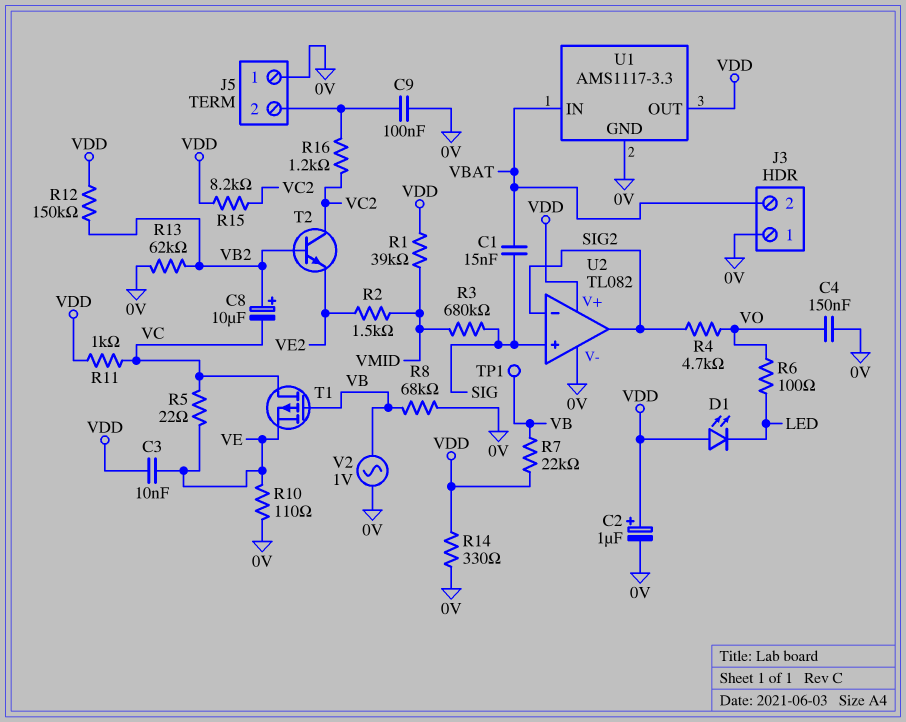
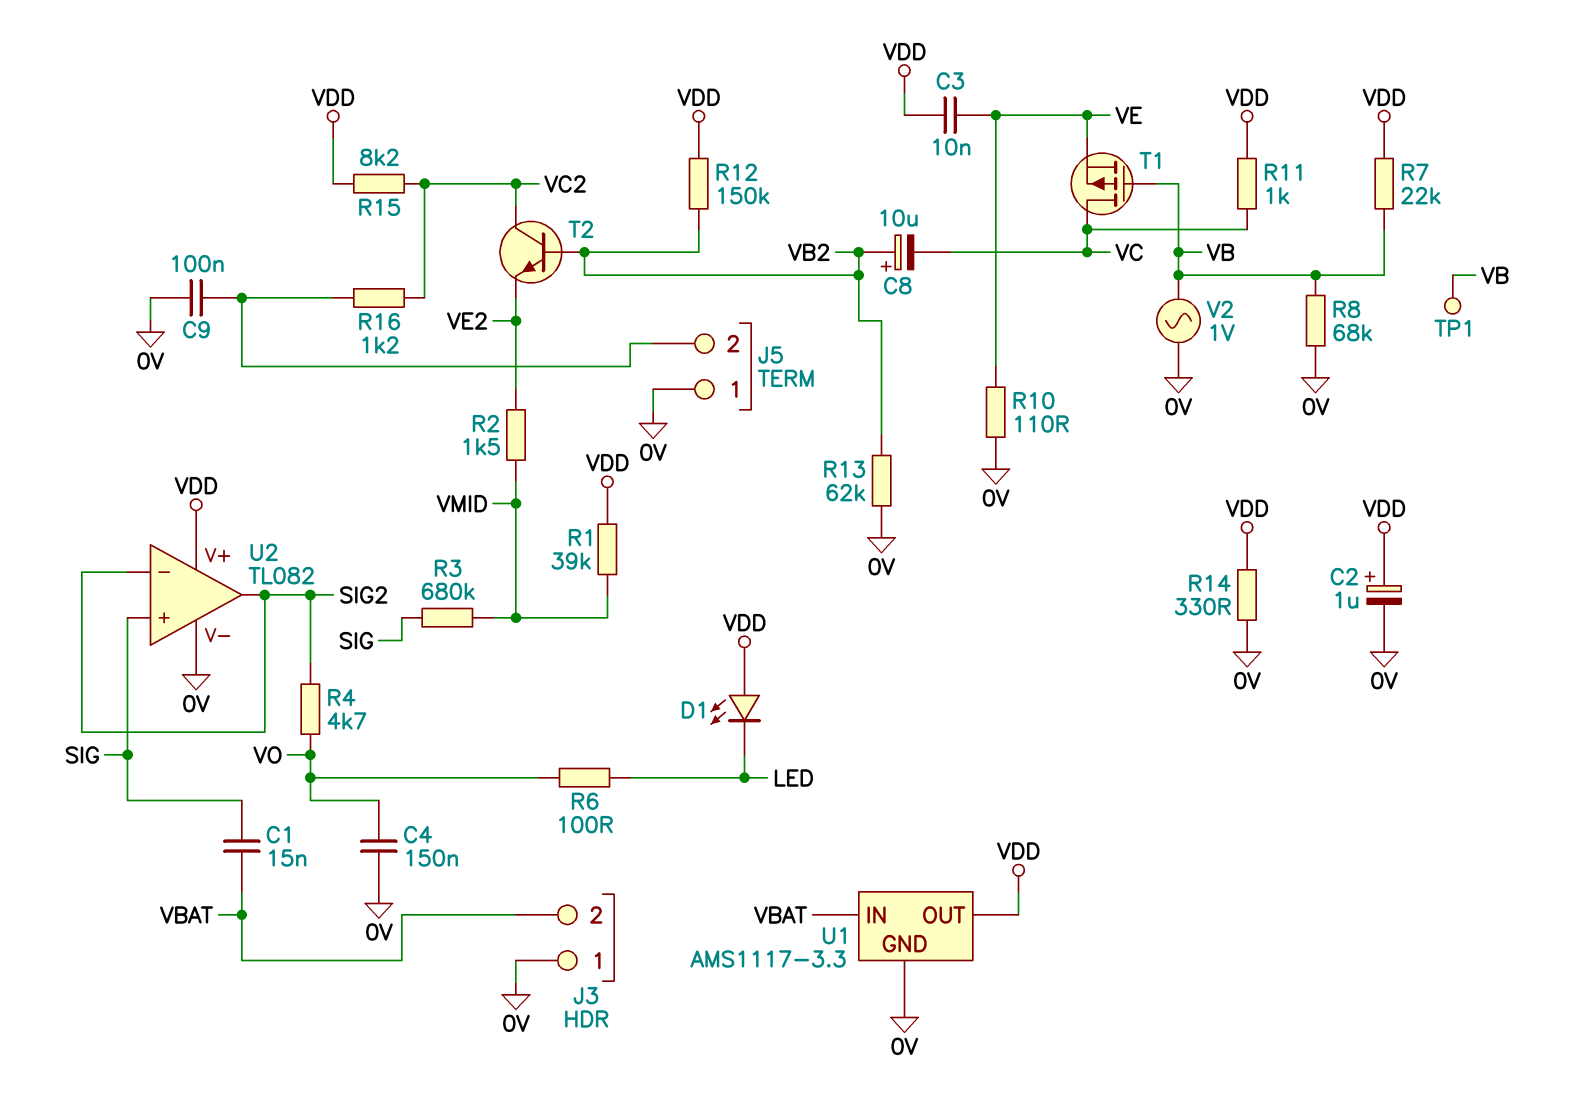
R5: 22 (VC, VE) -> none

